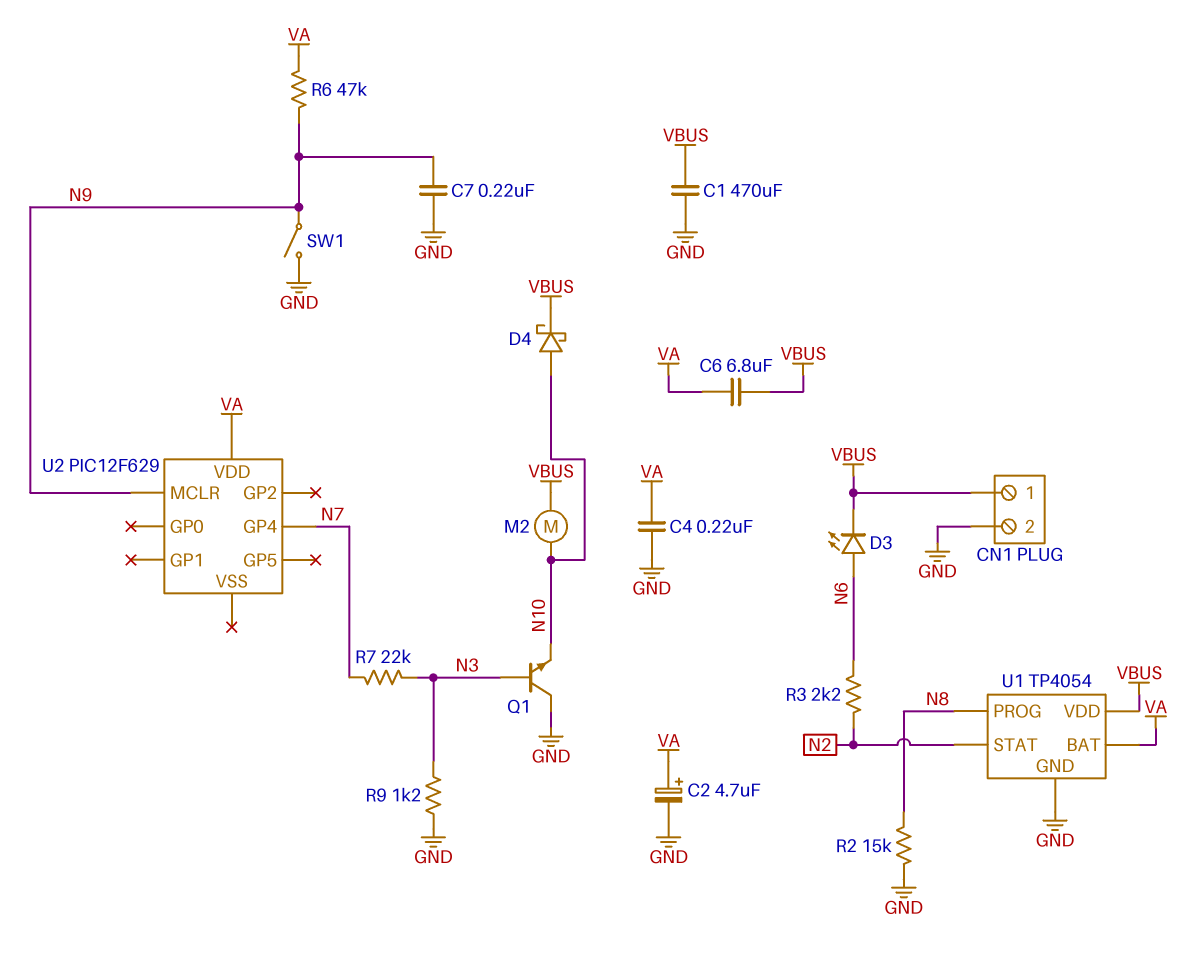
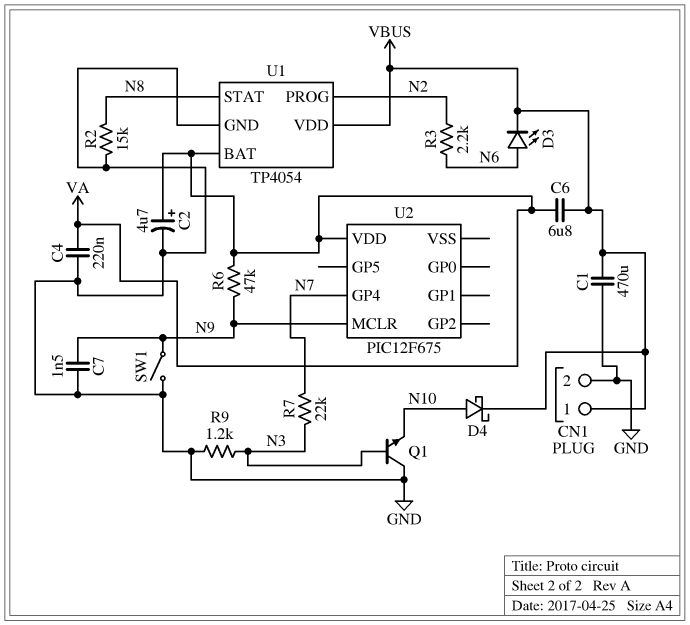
C7: 220nF (GND, N9) -> 1.5nF (GND, N9)
M2: motor (N10, VBUS) -> none
U1 pin PROG: N8 -> N2
U1 pin STAT: N2 -> N8
U2: PIC12F629 -> PIC12F675

